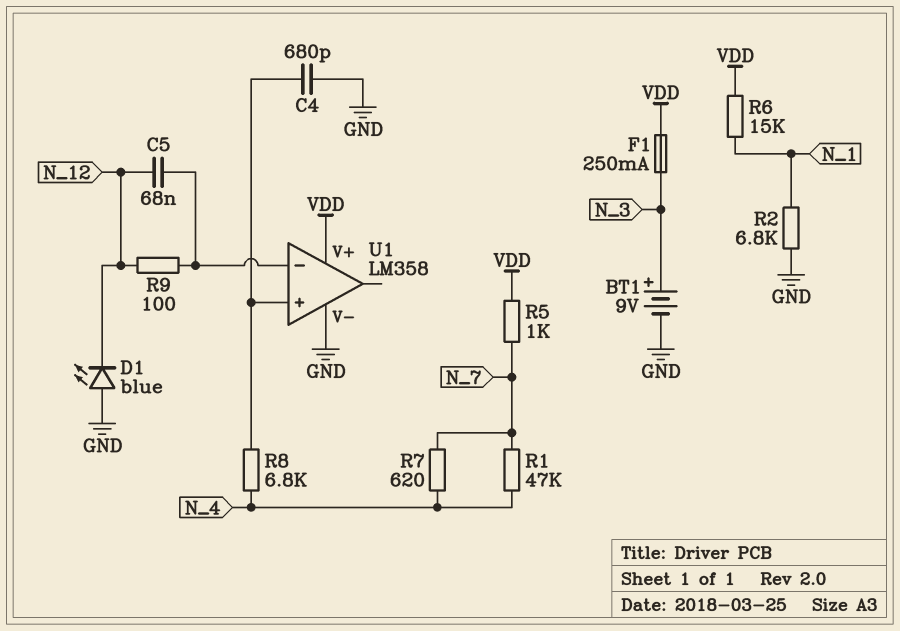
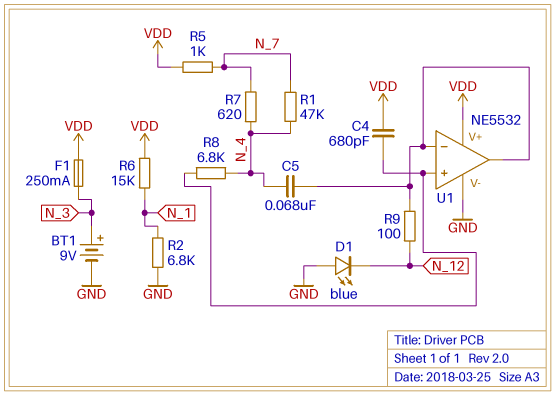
C4: 680pF (GND, U1/in+) -> 680pF (U1/in+, VDD)
C5: 68nF (N_12, U1/in-) -> 68nF (N_4, U1/in-)
U1: LM358 -> NE5532
U1 pin out: none -> U1/in-

